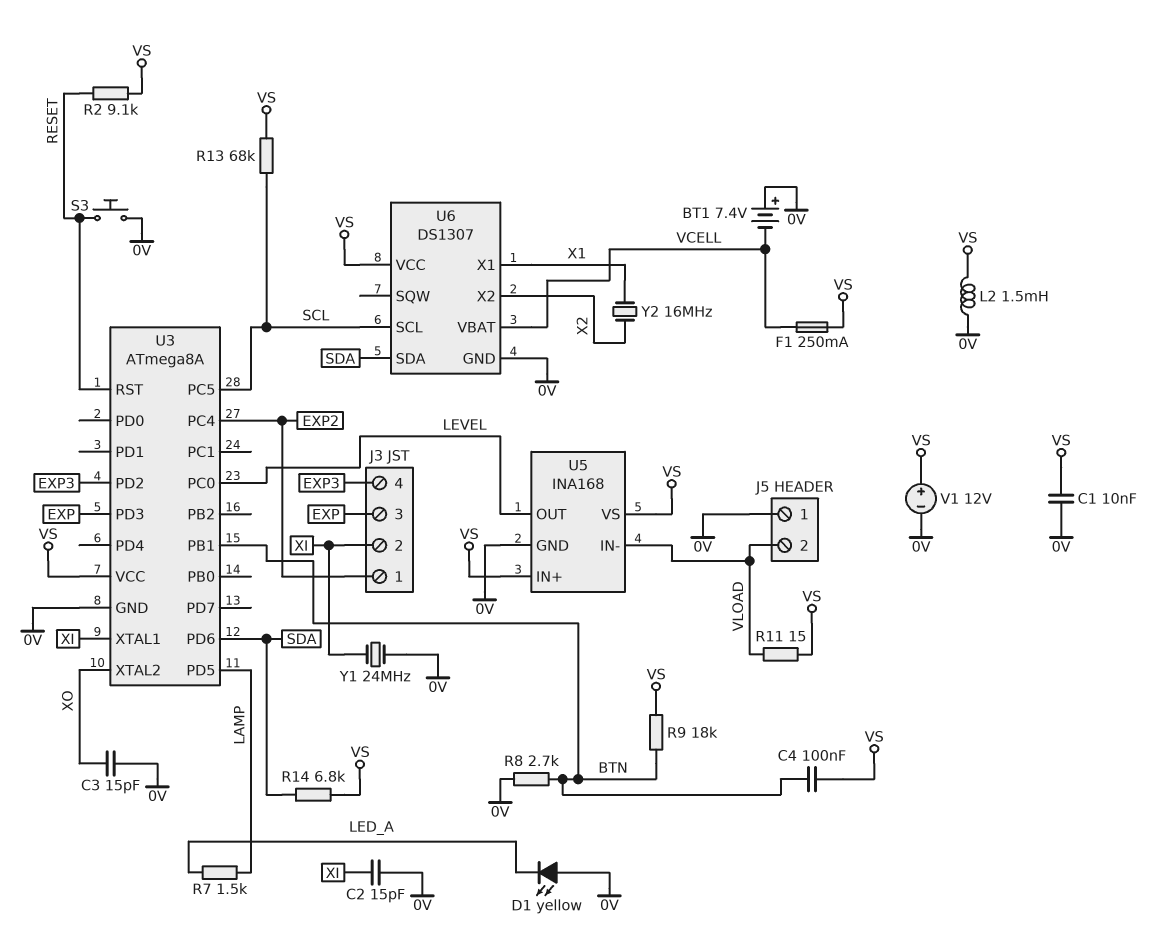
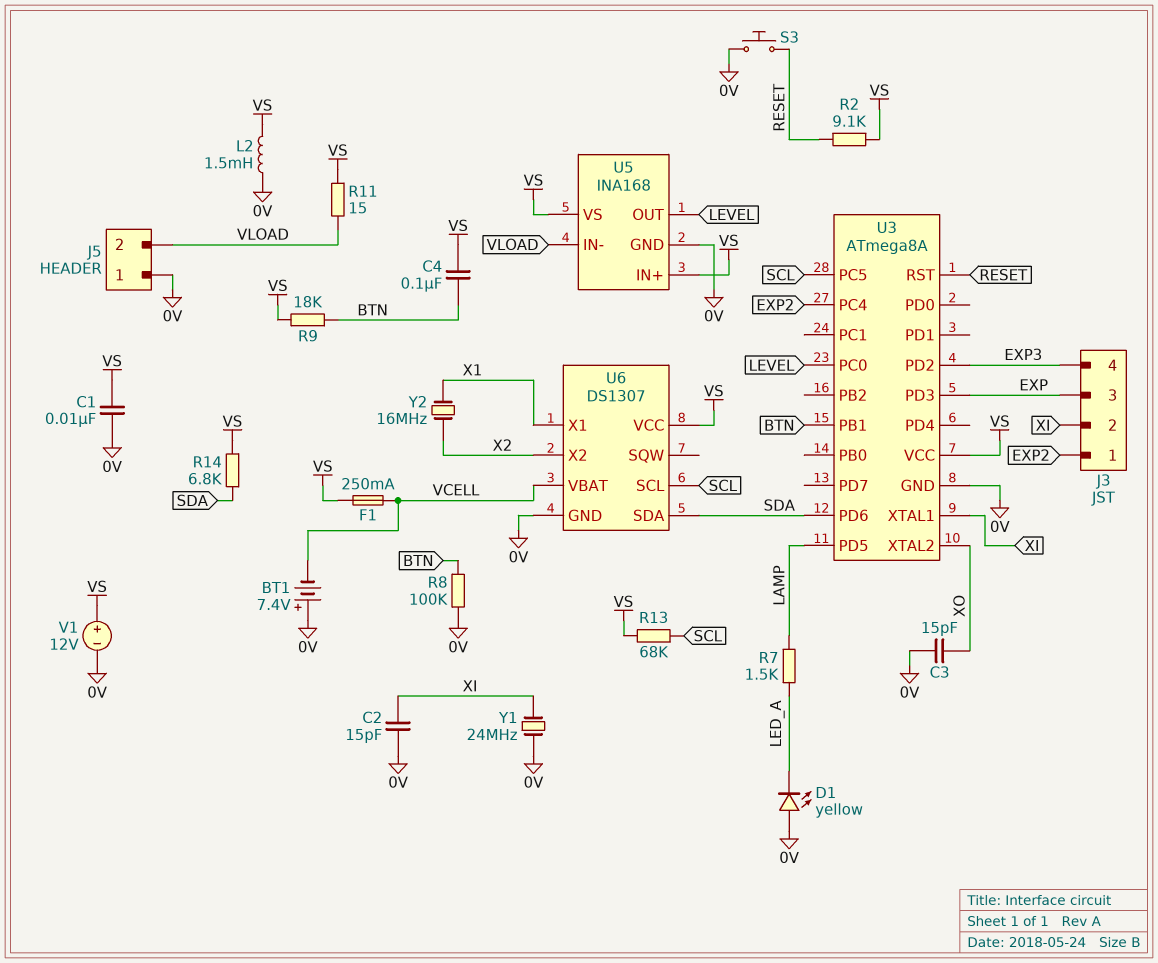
R8: 2.7k (0V, BTN) -> 100k (0V, BTN)

